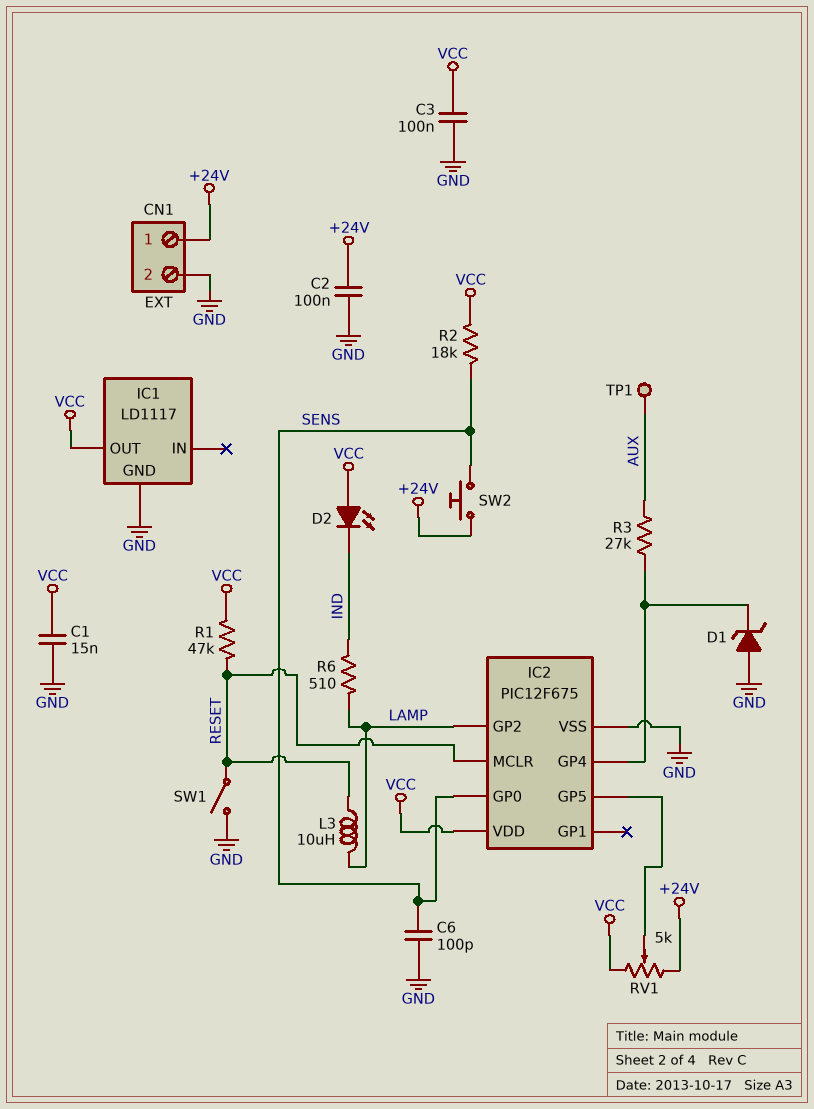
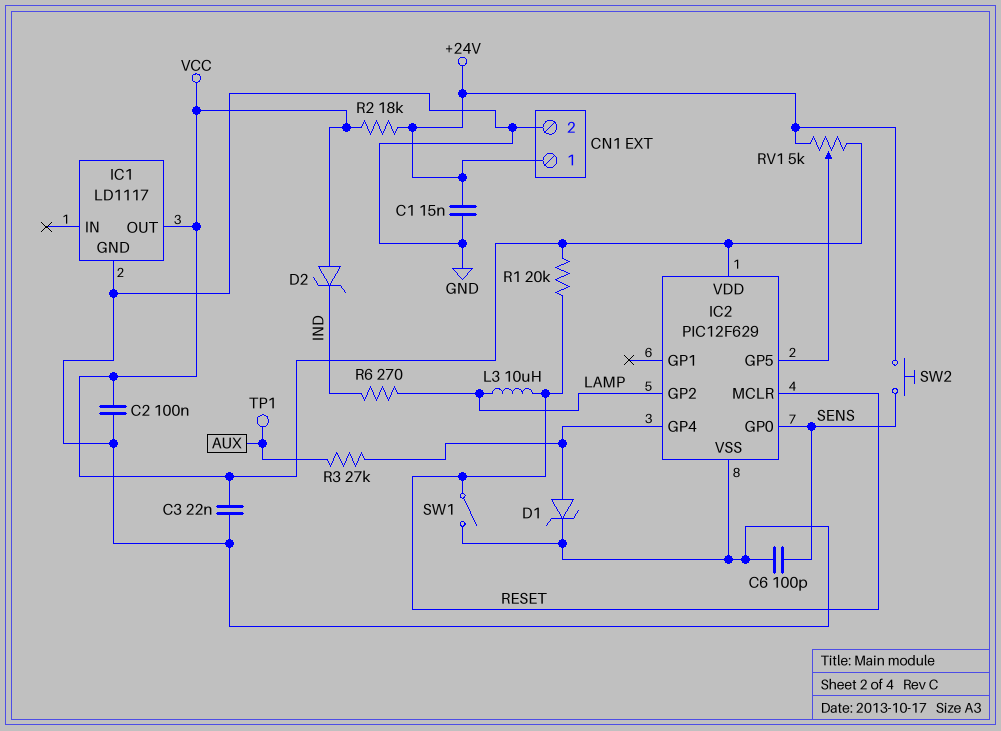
C1: 15nF (GND, VCC) -> 15nF (+24V, GND)
C2: 100nF (+24V, GND) -> 100nF (GND, VCC)
C3: 100nF (GND, VCC) -> 22nF (GND, VCC)
D1: zener (A GND, K IC2/GP4) -> zener (A IC2/GP4, K GND)
D2: LED (A VCC, K IND) -> zener (A VCC, K IND)
IC2: PIC12F675 -> PIC12F629
R1: 47k (RESET, VCC) -> 20k (RESET, VCC)
R2: 18k (SENS, VCC) -> 18k (+24V, VCC)
R6: 510 (IND, LAMP) -> 270 (IND, LAMP)

